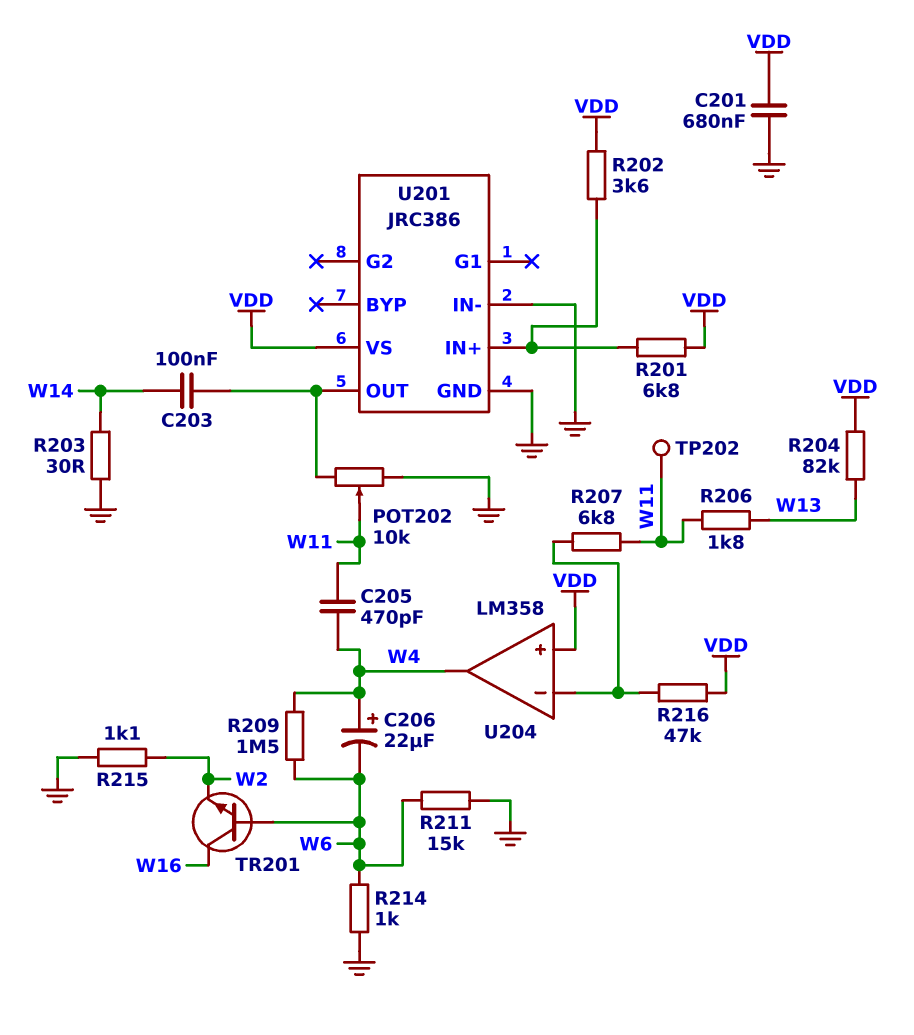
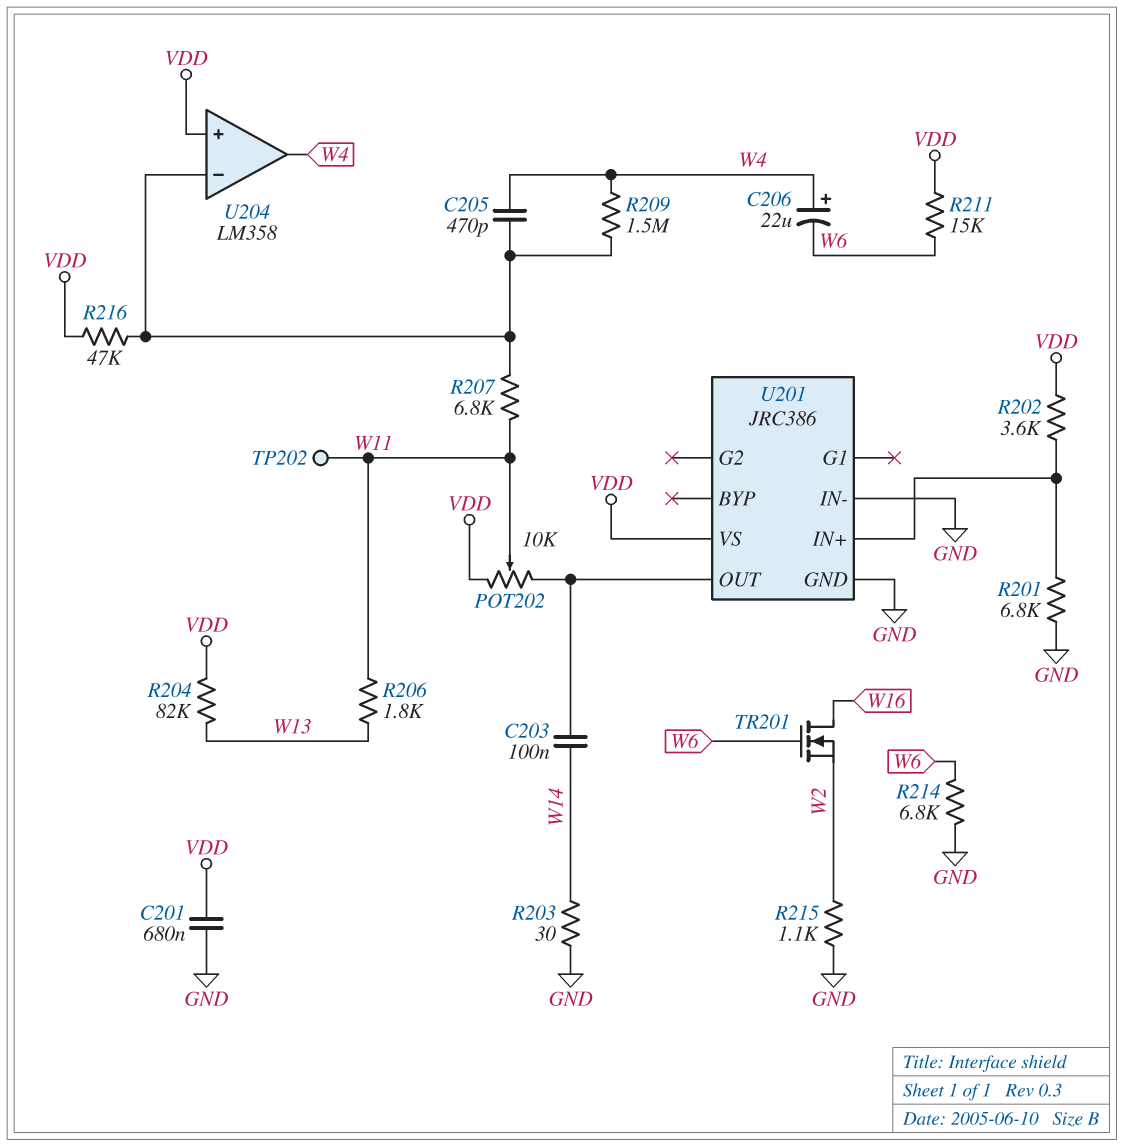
C205: 470pF (W4, W11) -> 470pF (U204/in-, W4)
POT202: 10k (GND, U201/OUT, wiper W11) -> 10k (U201/OUT, VDD, wiper W11)
R201: 6.8k (U201/IN+, VDD) -> 6.8k (GND, U201/IN+)
R209: 1.5M (W4, W6) -> 1.5M (U204/in-, W4)
R211: 15k (GND, W6) -> 15k (VDD, W6)
R214: 1k (GND, W6) -> 6.8k (GND, W6)
TR201: NPN (B W6, C W16, E W2) -> NMOS (G W6, D W16, S W2)

